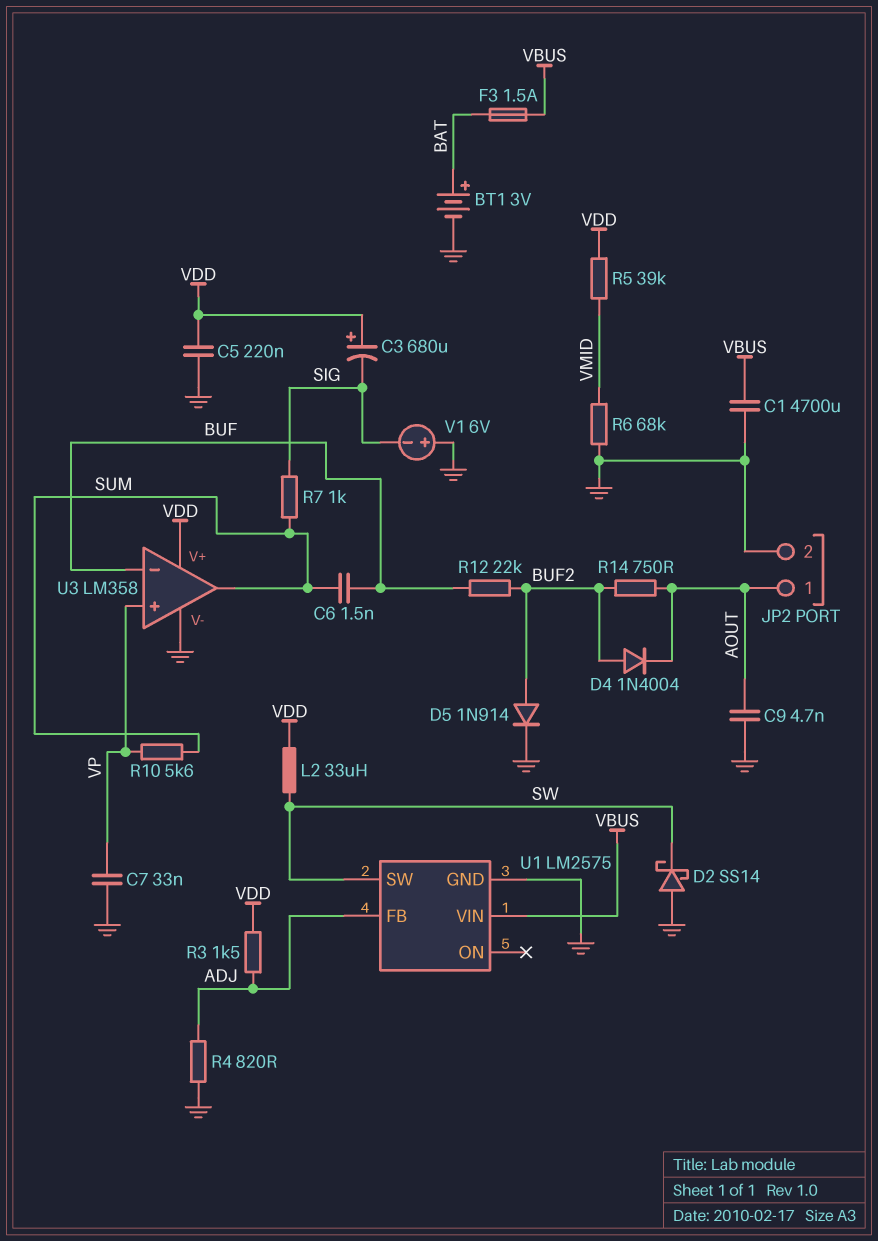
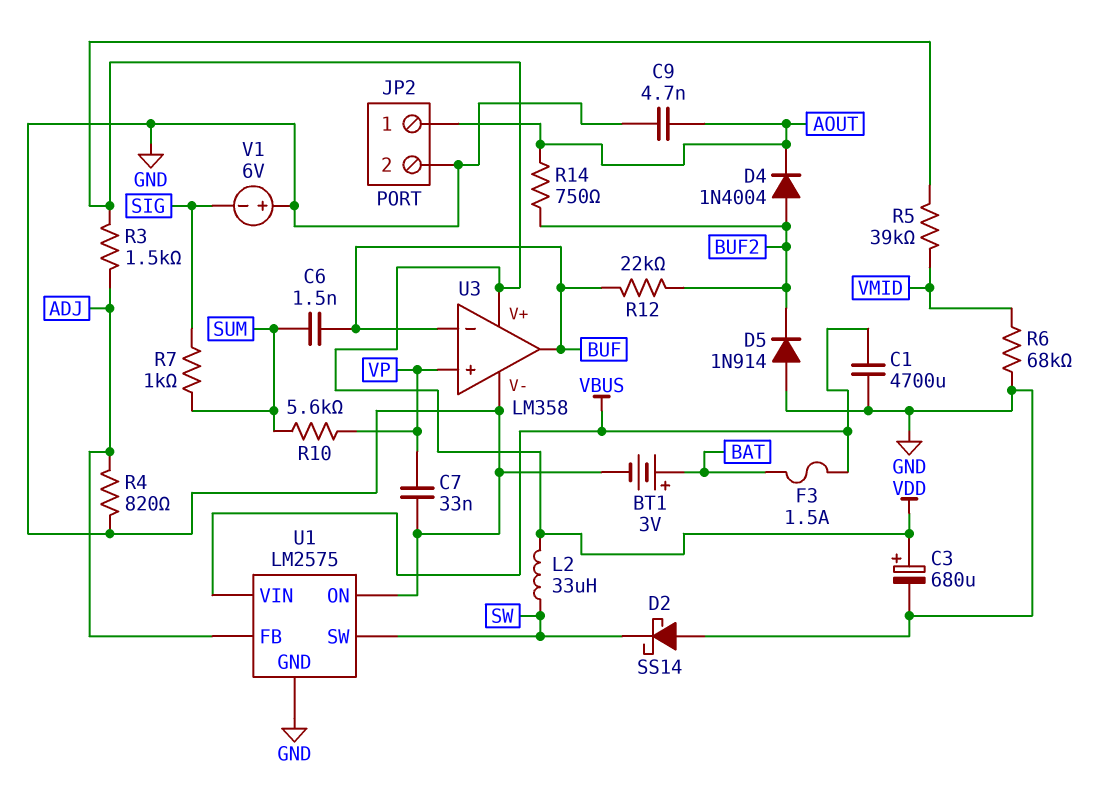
C3: 680uF (plus VDD, minus SIG) -> 680uF (plus VDD, minus GND)
C5: 220nF (GND, VDD) -> none
D5: diode 1N914 (A BUF2, K GND) -> diode 1N914 (A GND, K BUF2)
U1 pin ON: none -> GND
U3 pin out: SUM -> BUF

